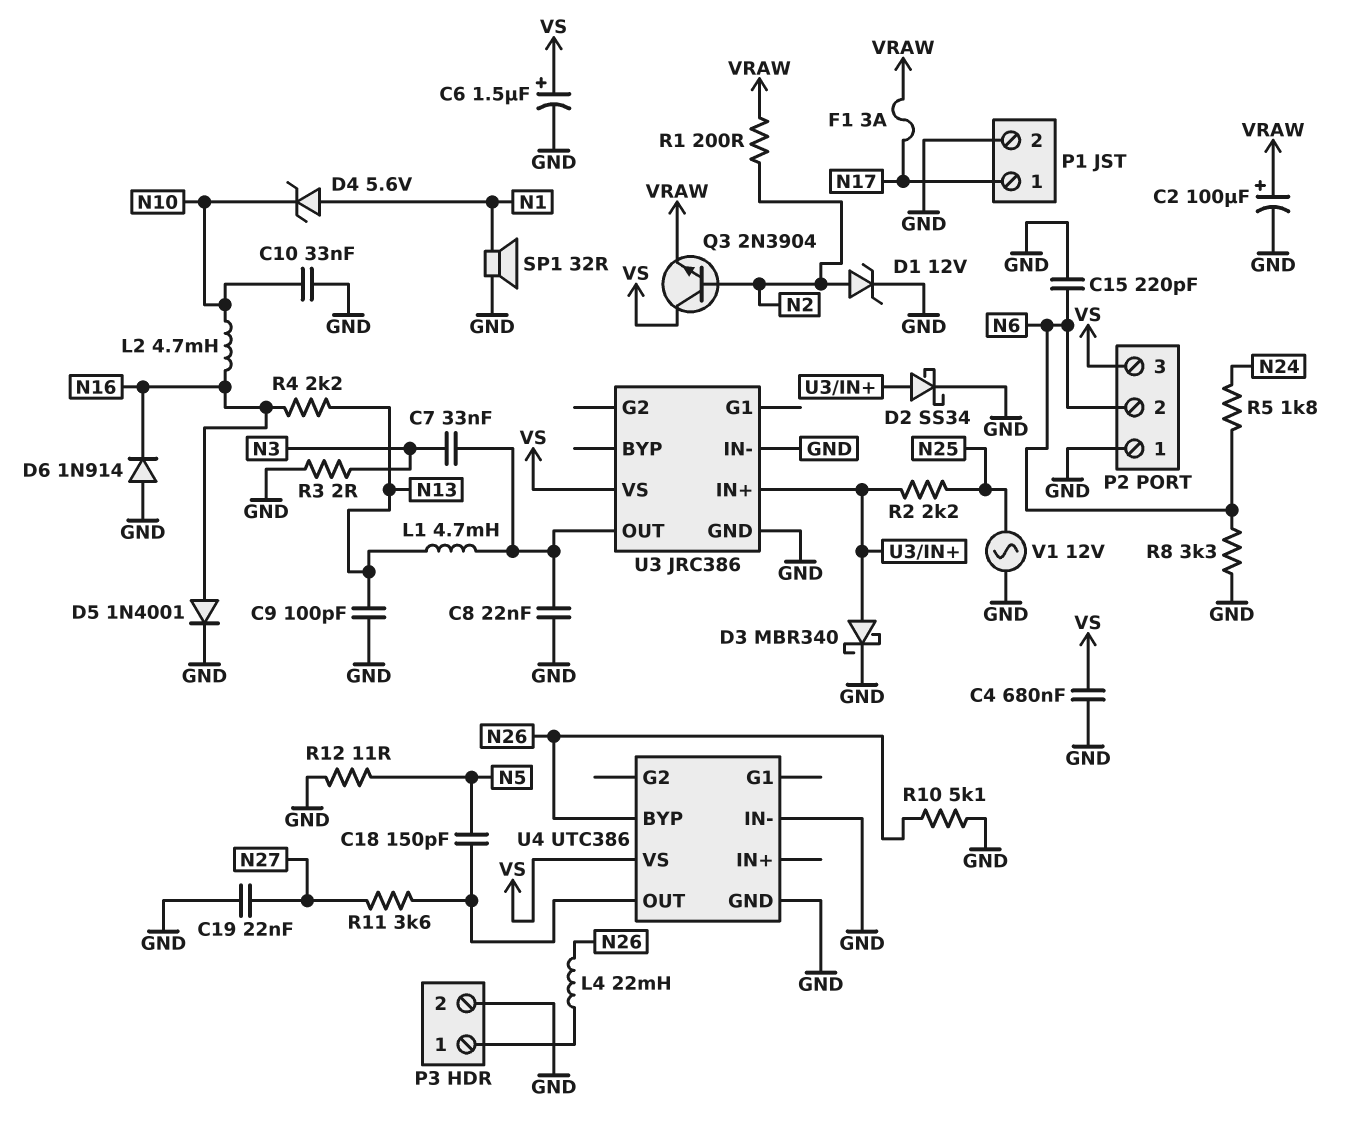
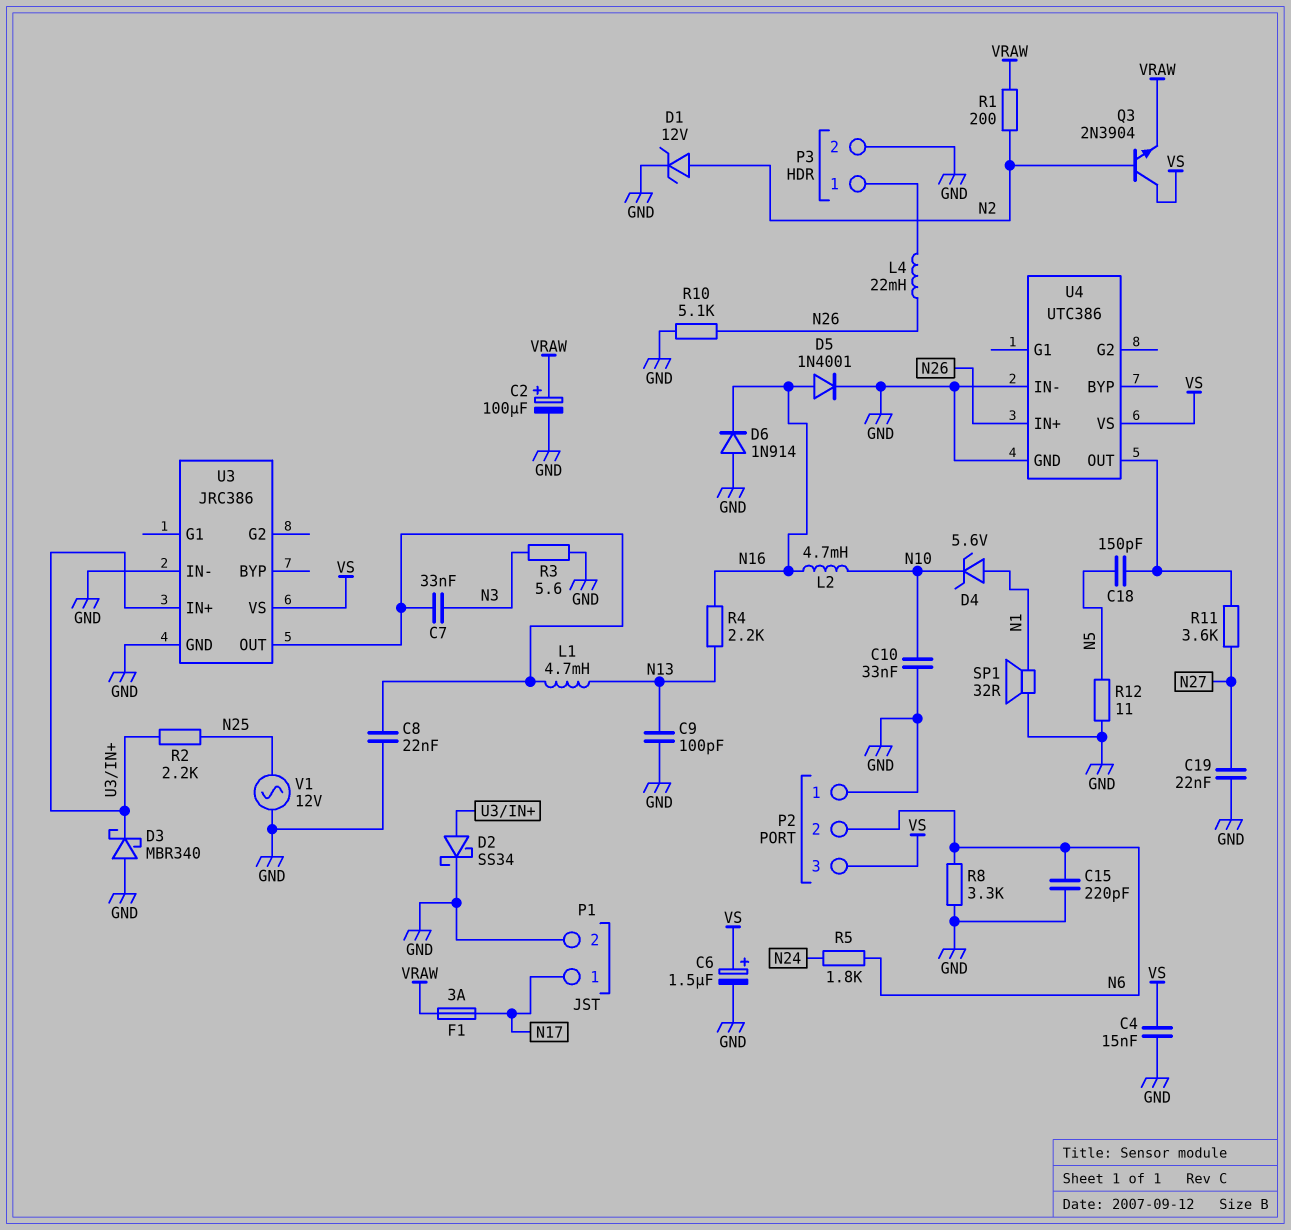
C4: 680nF (GND, VS) -> 15nF (GND, VS)
D3: schottky MBR340 (A U3/IN+, K GND) -> schottky MBR340 (A GND, K U3/IN+)
R3: 2 (GND, N3) -> 5.6 (GND, N3)
U4 pin BYP: N26 -> none
U4 pin IN+: none -> N26

